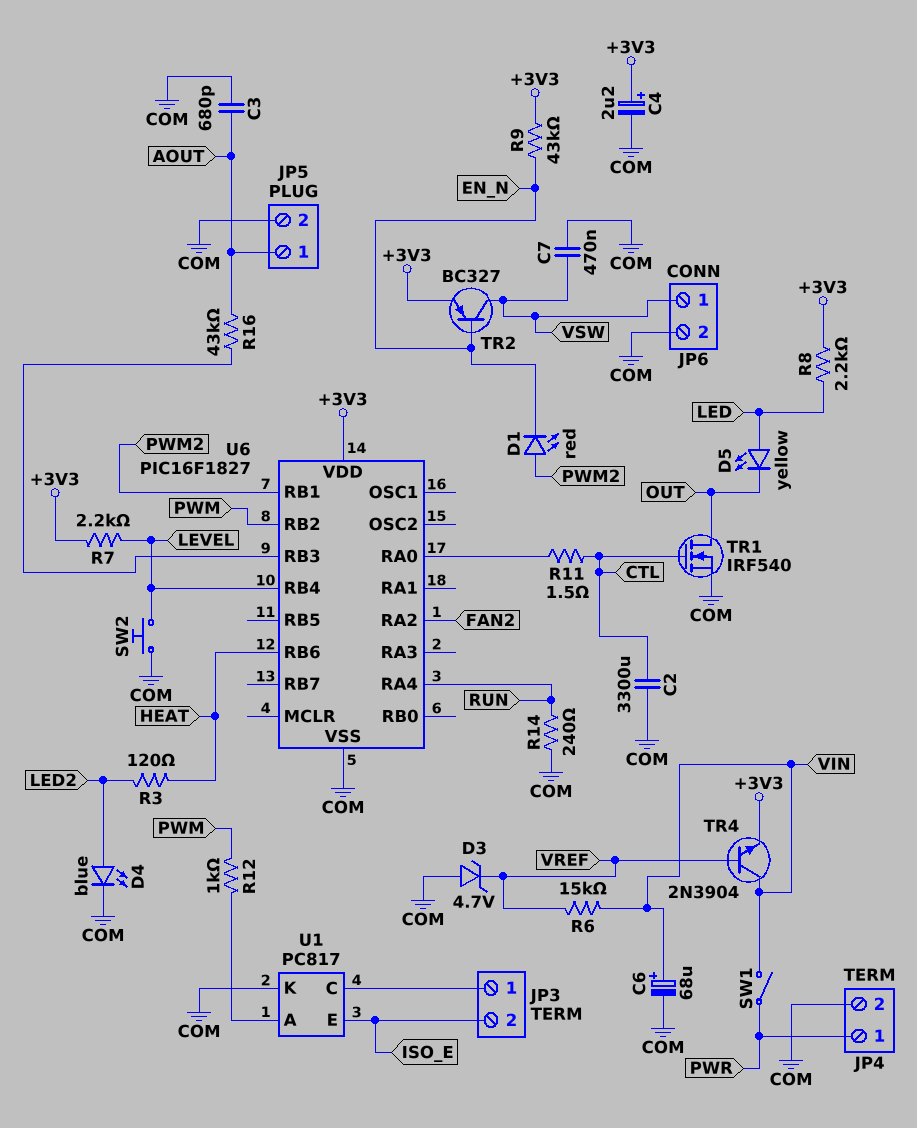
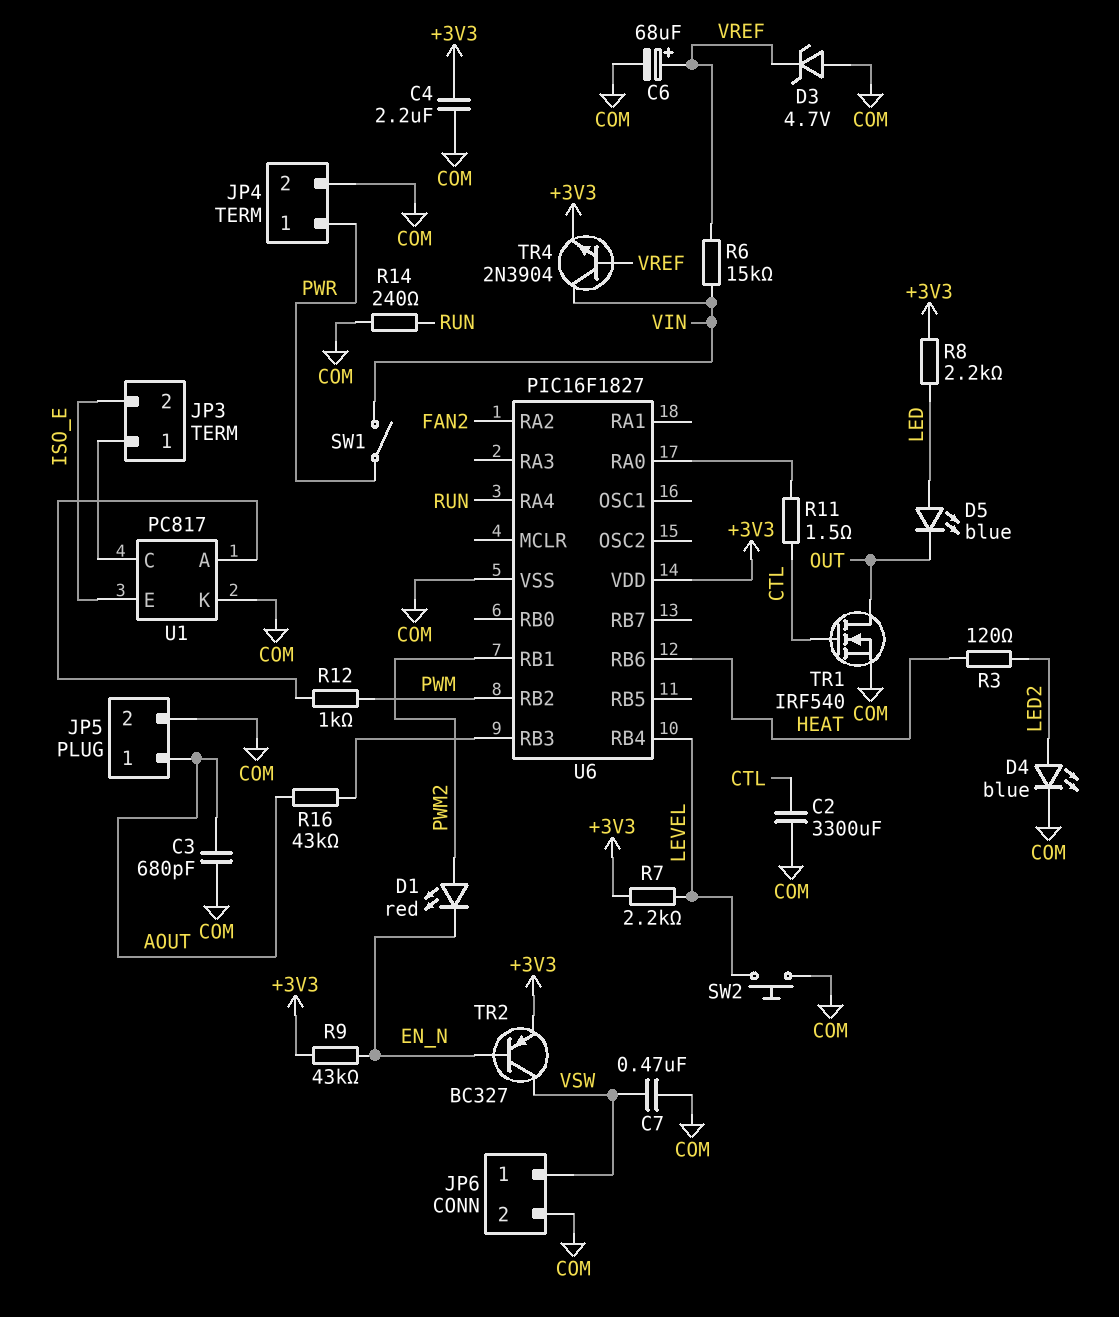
C4: 2.2uF (plus +3V3, minus COM) -> 2.2uF (+3V3, COM)
C6: 68uF (plus VIN, minus COM) -> 68uF (plus VREF, minus COM)
D5: LED yellow (A LED, K OUT) -> LED blue (A LED, K OUT)

